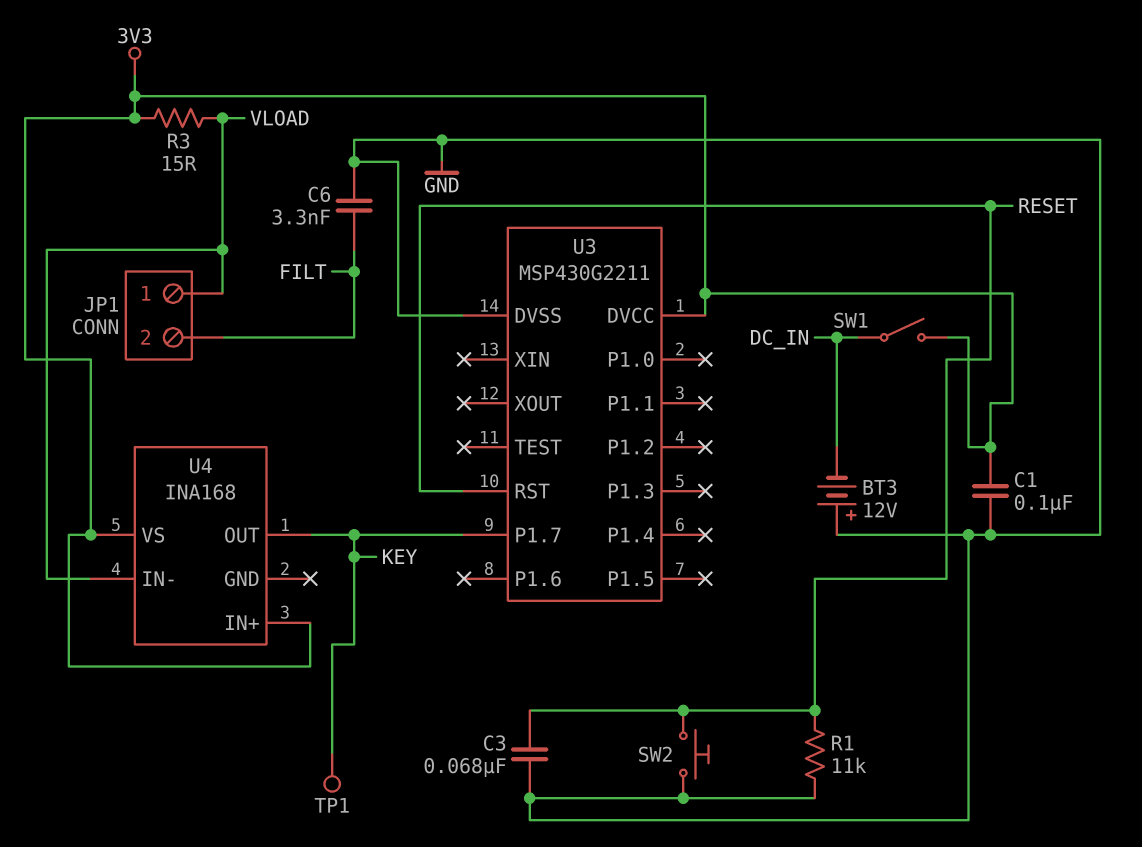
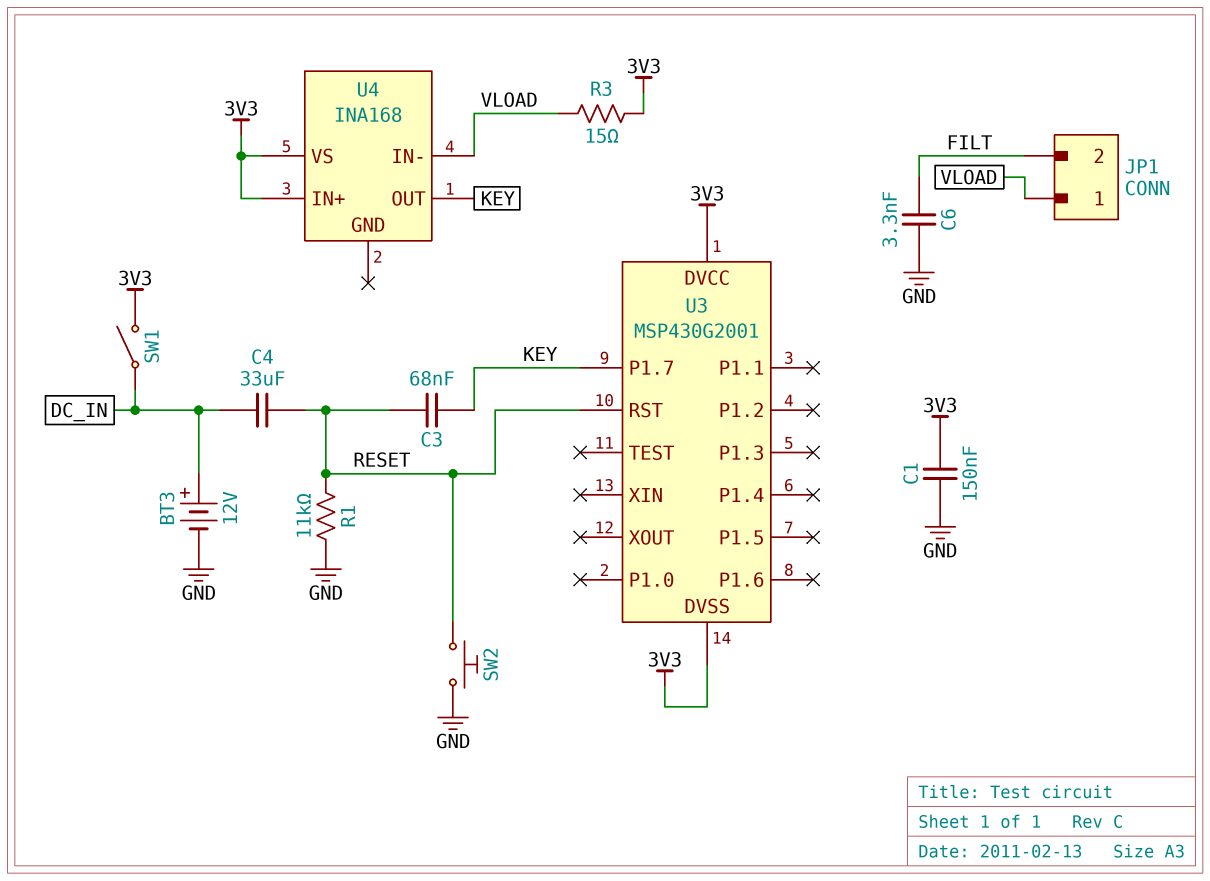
BT3: 12V (plus GND, minus DC_IN) -> 12V (plus DC_IN, minus GND)
C1: 100nF (3V3, GND) -> 150nF (3V3, GND)
C3: 68nF (GND, RESET) -> 68nF (KEY, RESET)
C4: none -> 33uF (DC_IN, RESET)
TP1: test point (KEY) -> none
U3: MSP430G2211 -> MSP430G2001
U3 pin DVSS: GND -> 3V3

